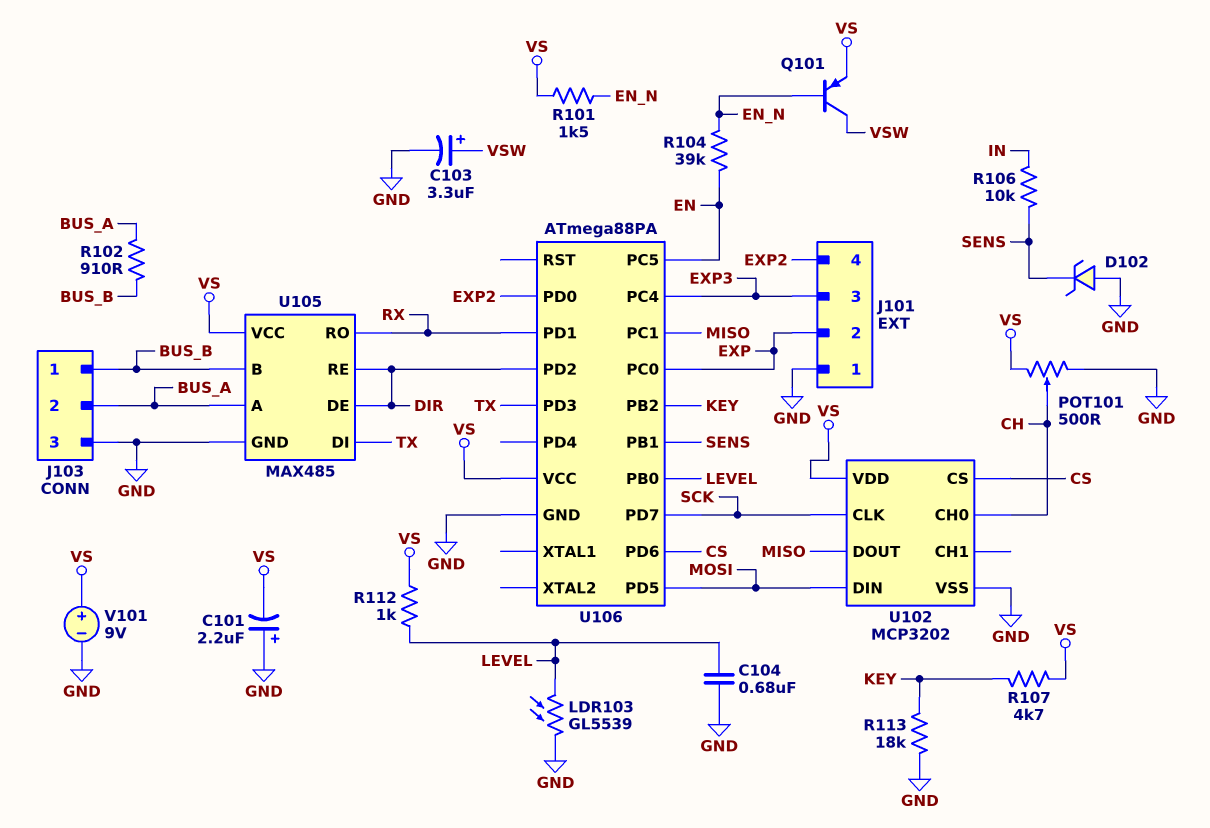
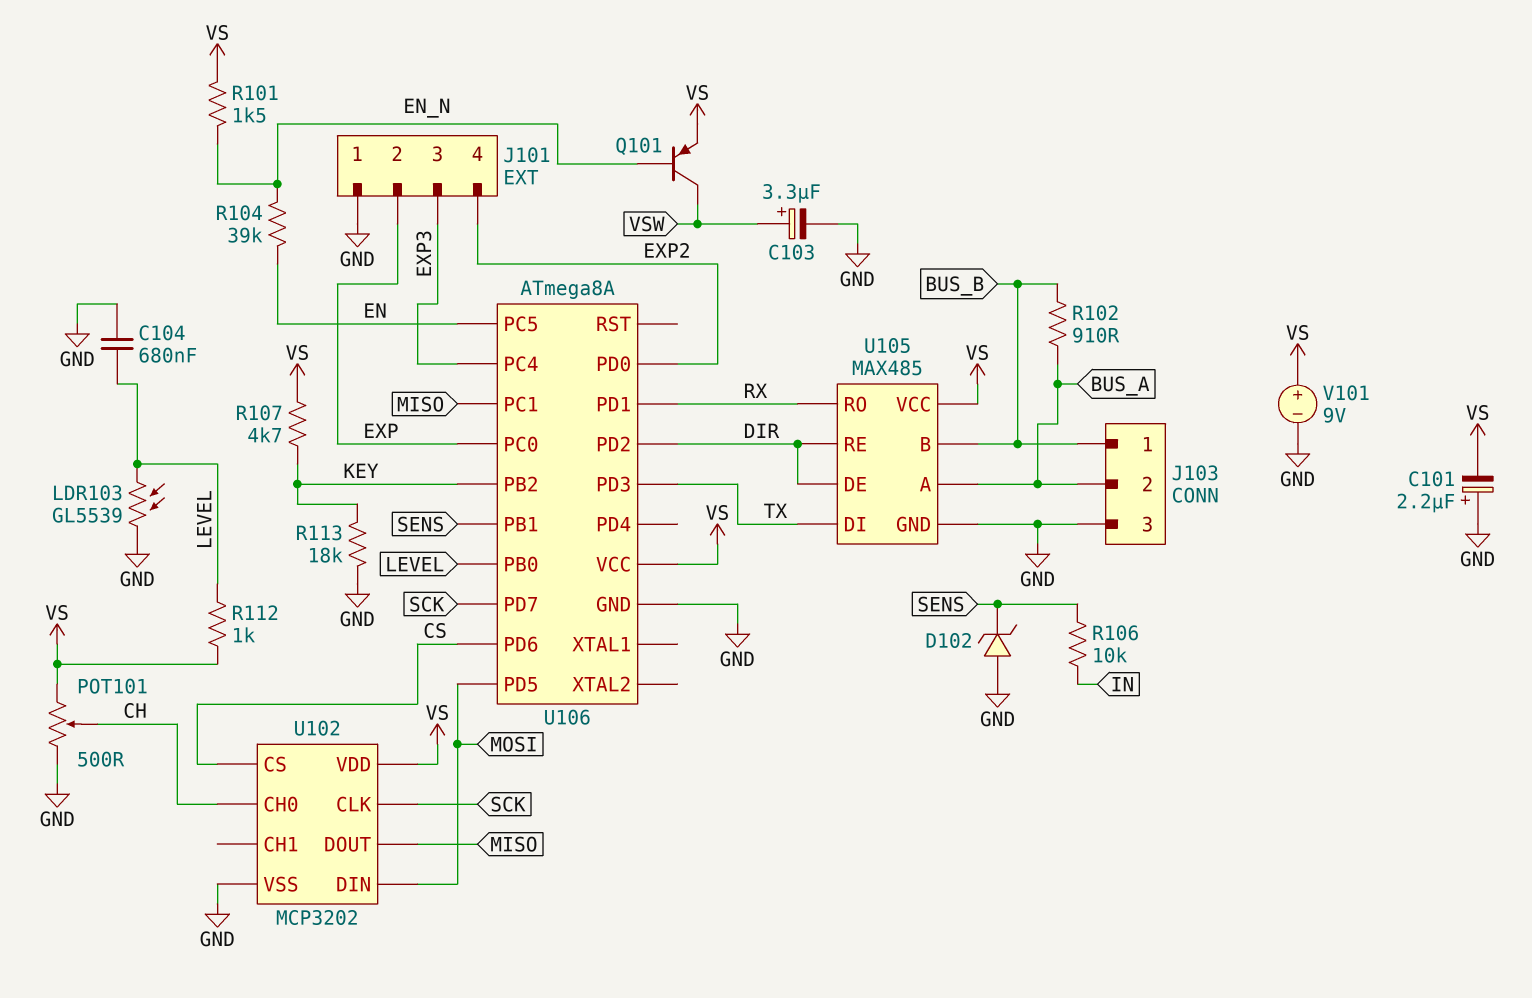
U106: ATmega88PA -> ATmega8A

